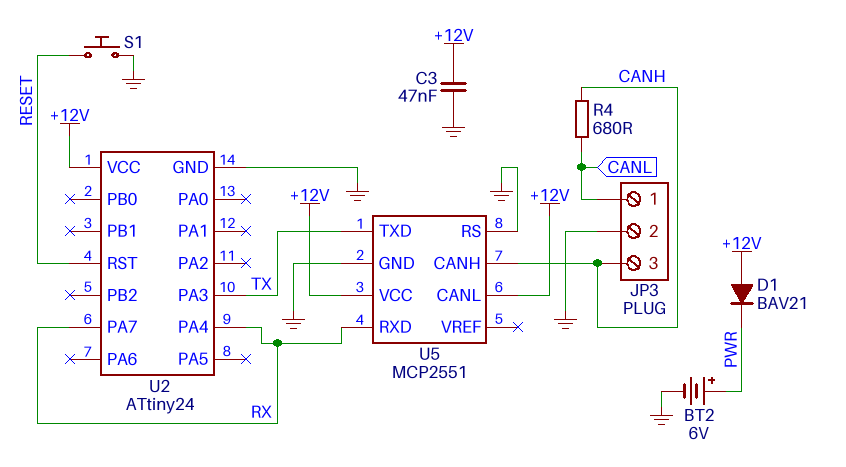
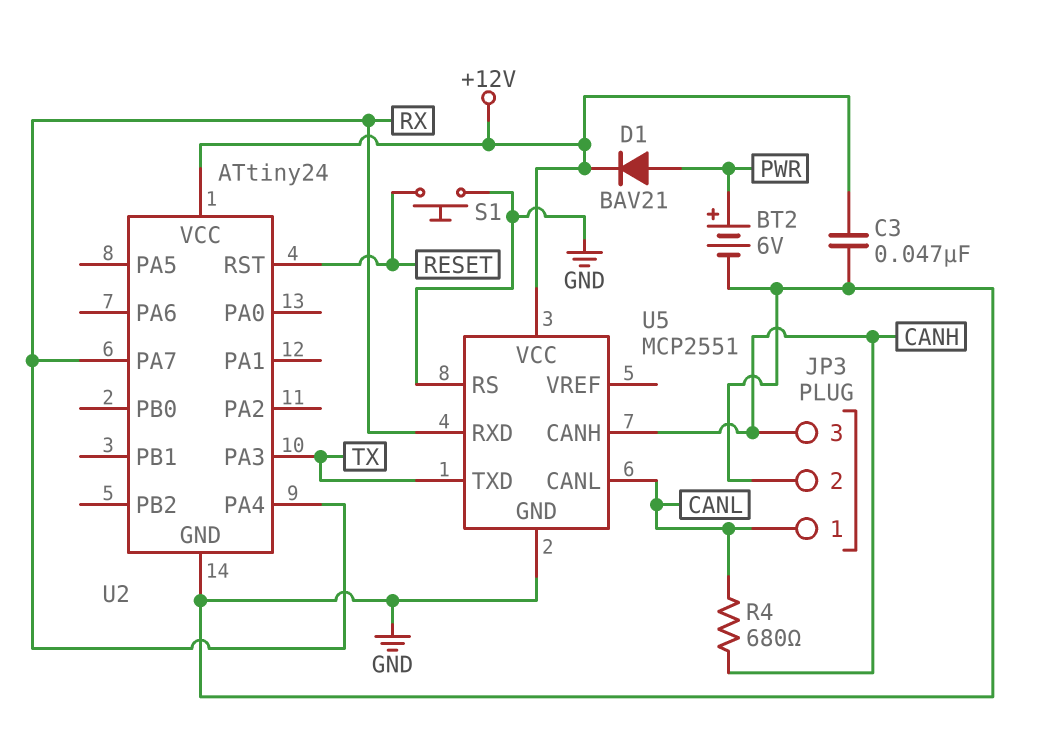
D1: diode BAV21 (A +12V, K PWR) -> diode BAV21 (A PWR, K +12V)
U5 pin CANL: +12V -> CANL

